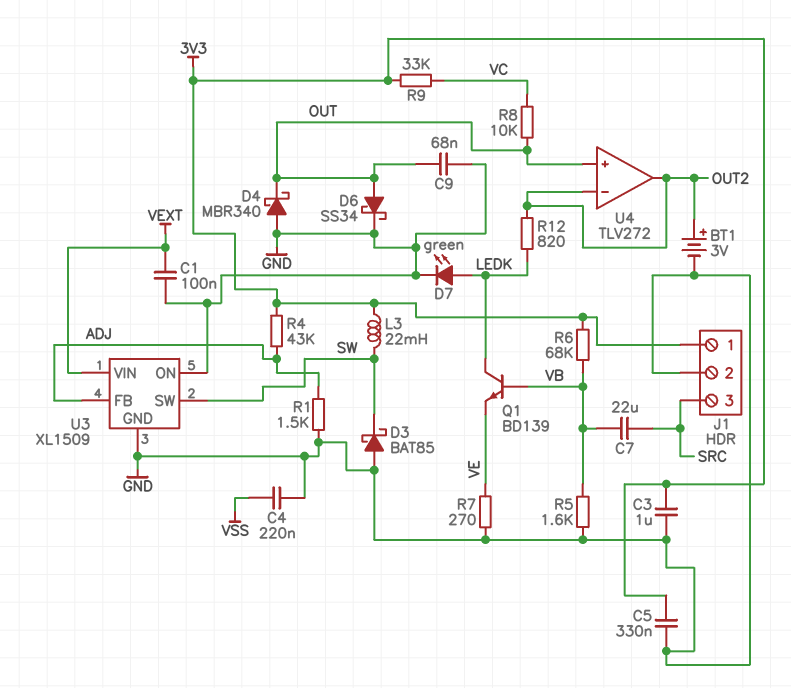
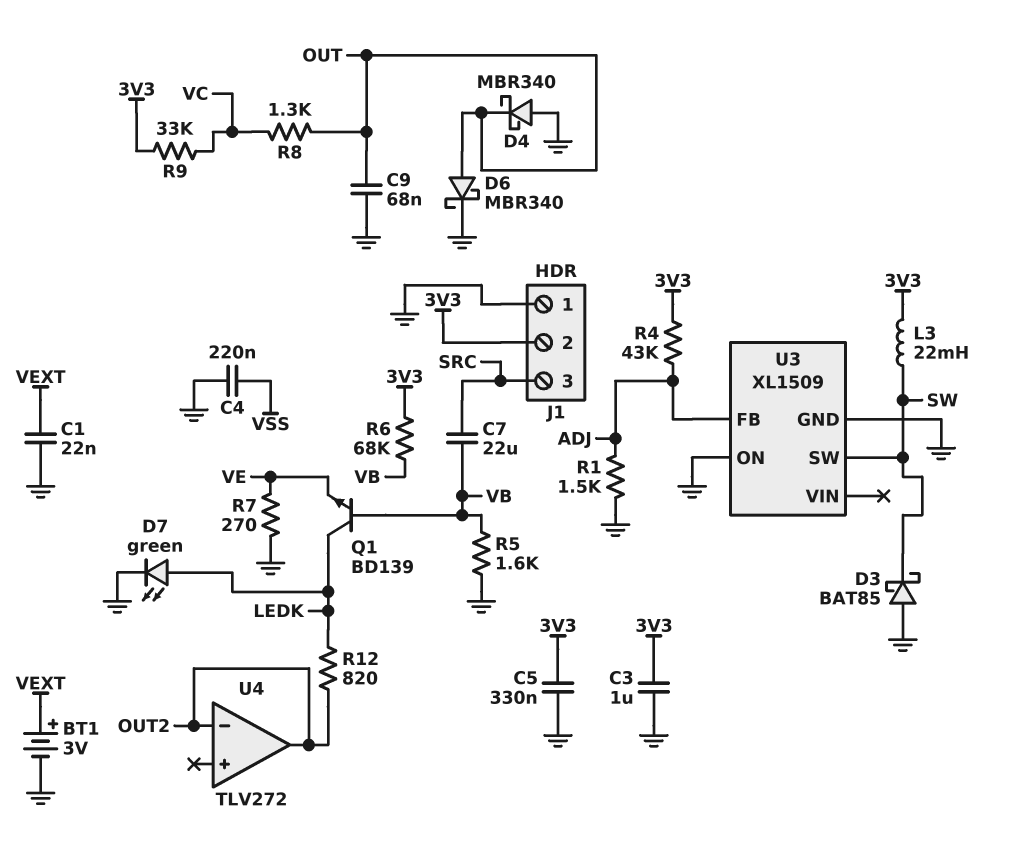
BT1: 3V (plus OUT2, minus GND) -> 3V (plus VEXT, minus GND)
C1: 100nF (GND, VEXT) -> 22nF (GND, VEXT)
D6: schottky SS34 (A OUT, K GND) -> schottky MBR340 (A OUT, K GND)
J1 pin 1: 3V3 -> GND
J1 pin 2: GND -> 3V3
R8: 10k (OUT, VC) -> 1.3k (OUT, VC)
U3 pin VIN: VEXT -> none
U4 pin in+: OUT -> none

